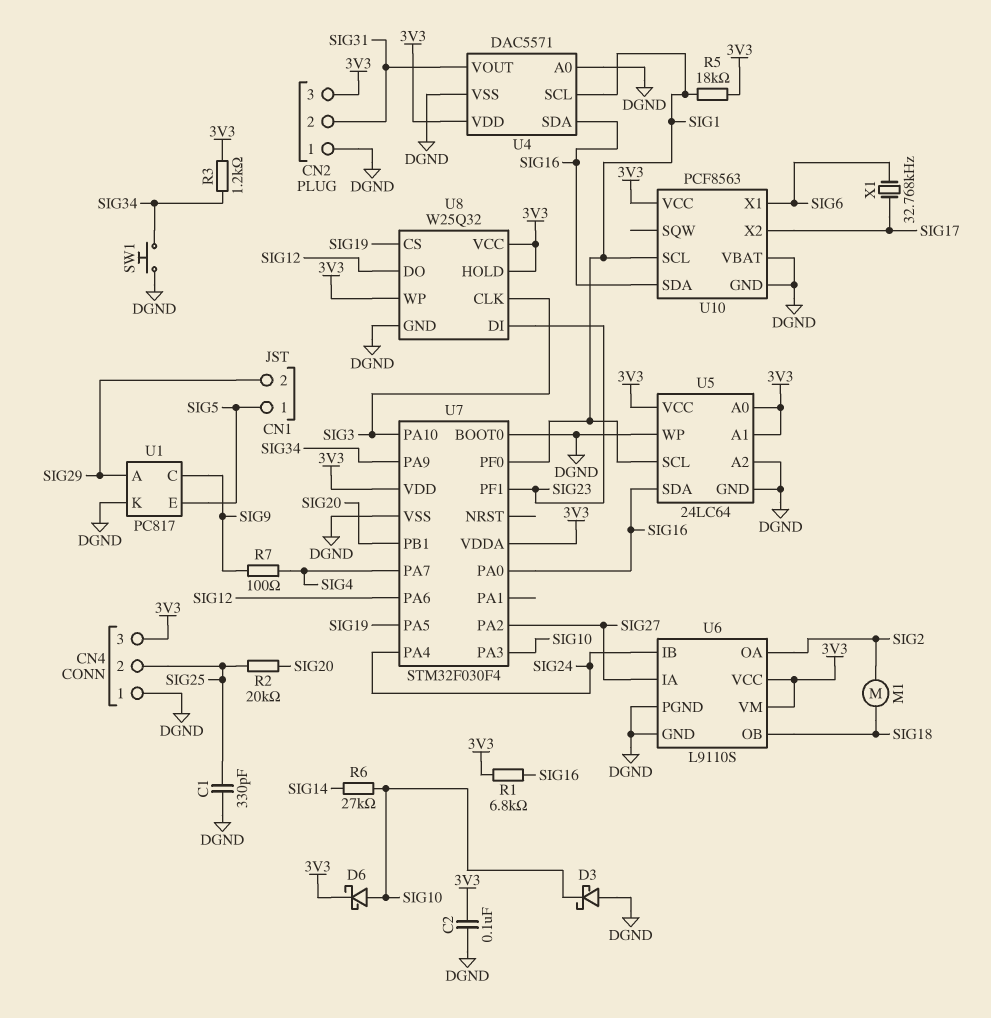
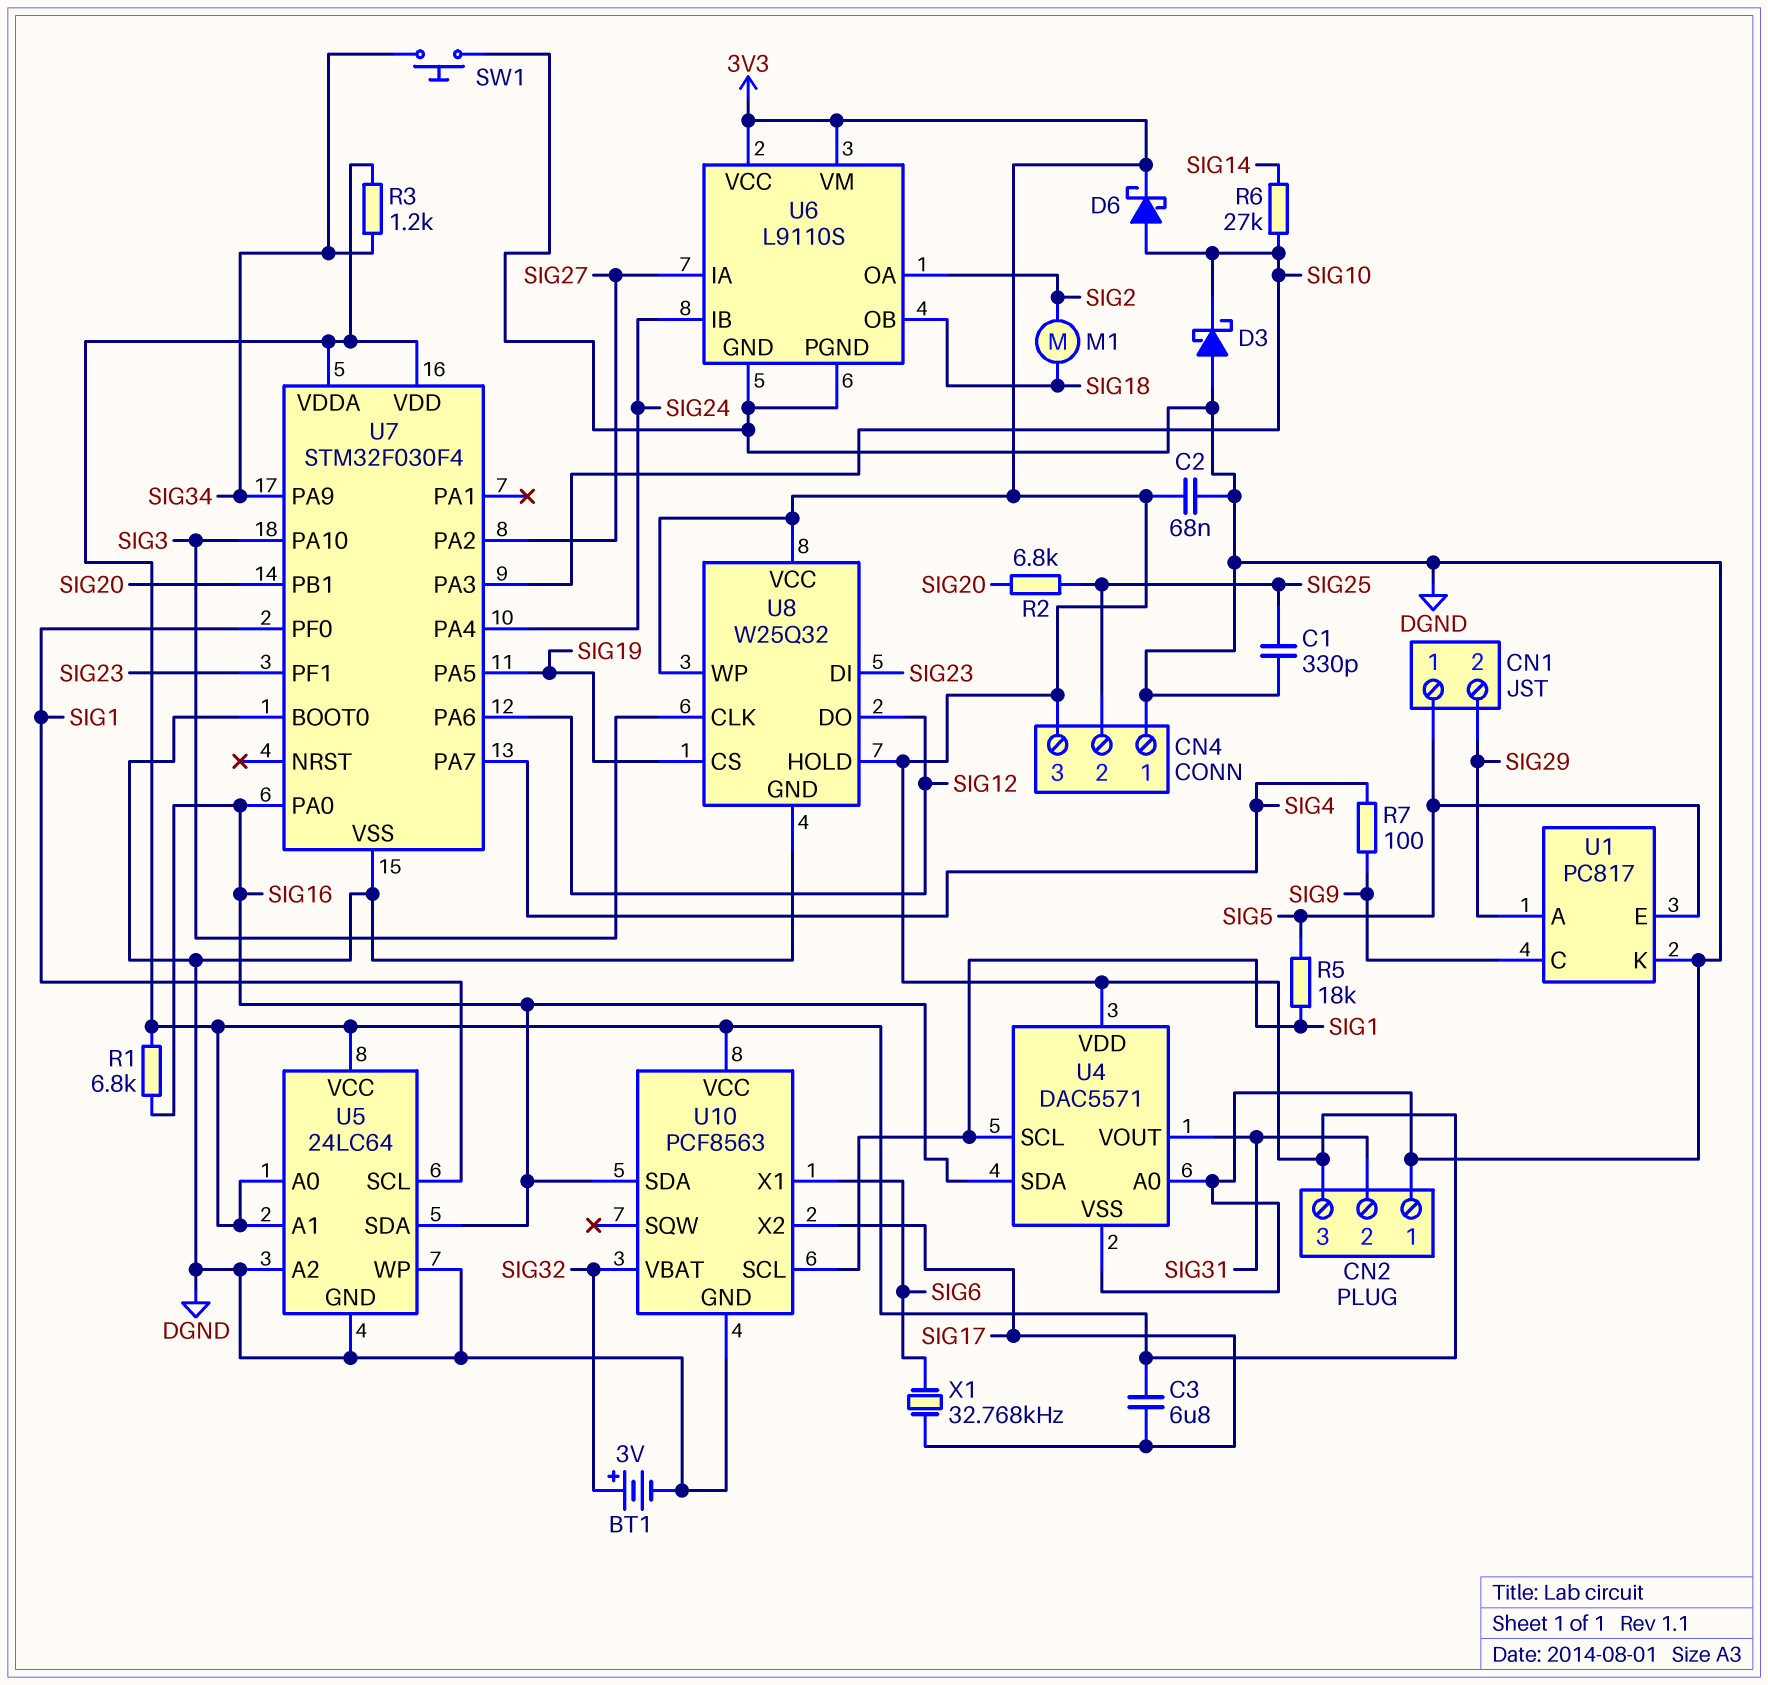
BT1: none -> 3V (plus SIG32, minus DGND)
C2: 100nF (3V3, DGND) -> 68nF (3V3, DGND)
C3: none -> 6.8uF (3V3, SIG17)
R2: 20k (SIG20, SIG25) -> 6.8k (SIG20, SIG25)
R5: 18k (3V3, SIG1) -> 18k (SIG1, SIG5)
U10 pin VBAT: DGND -> SIG32

